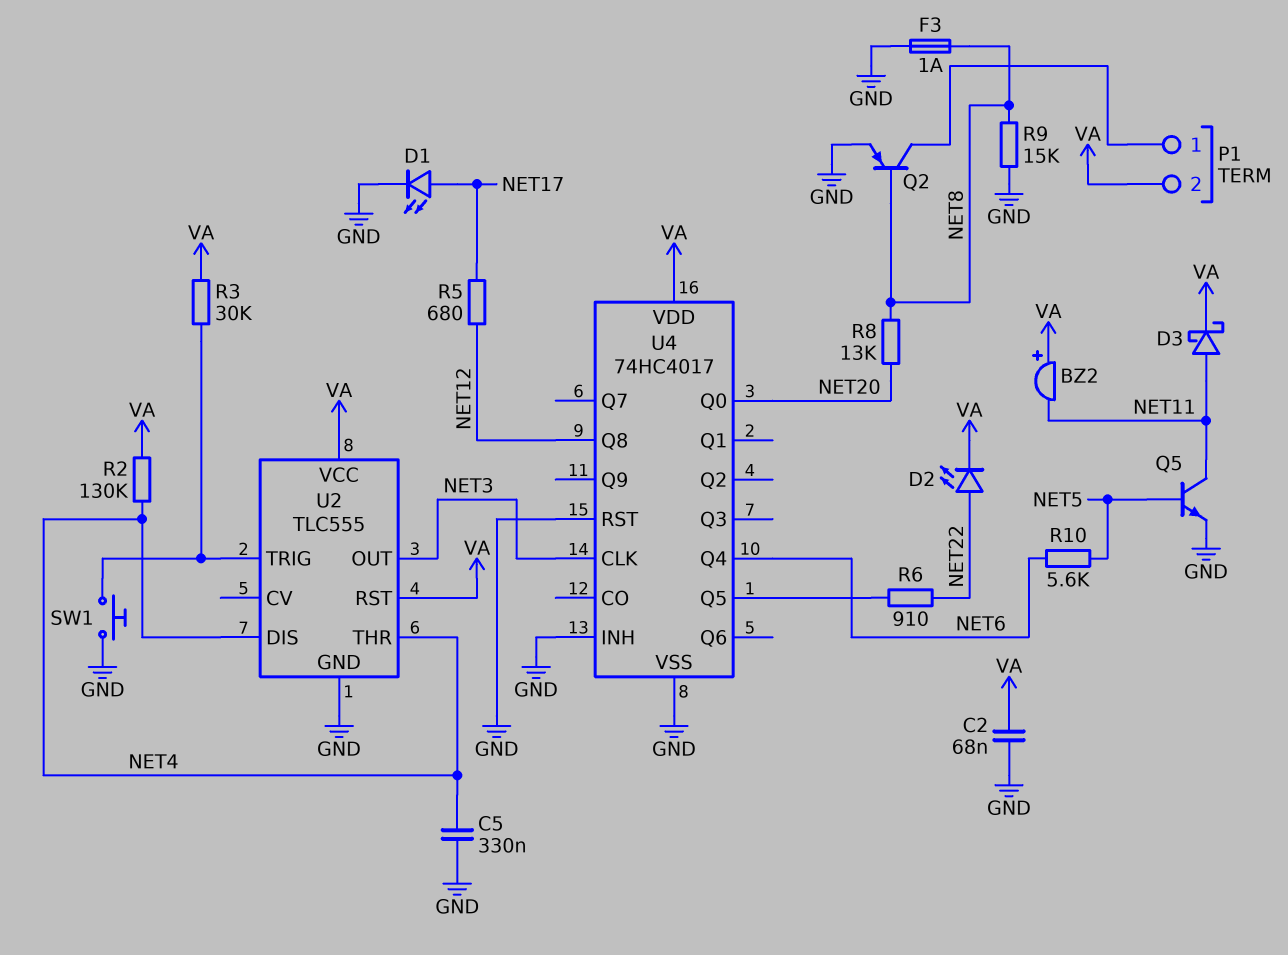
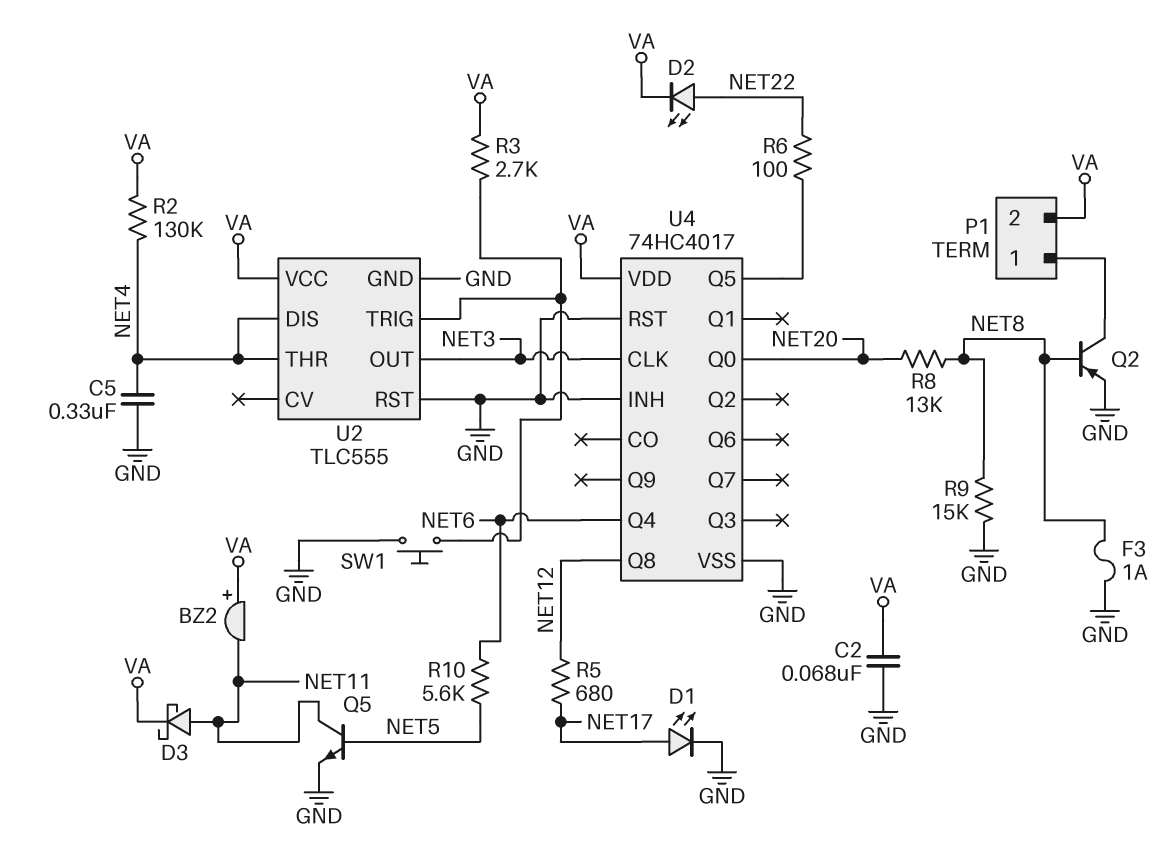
R3: 30k (U2/TRIG, VA) -> 2.7k (U2/TRIG, VA)
R6: 910 (NET22, U4/Q5) -> 100 (NET22, U4/Q5)
U2 pin RST: VA -> GND

